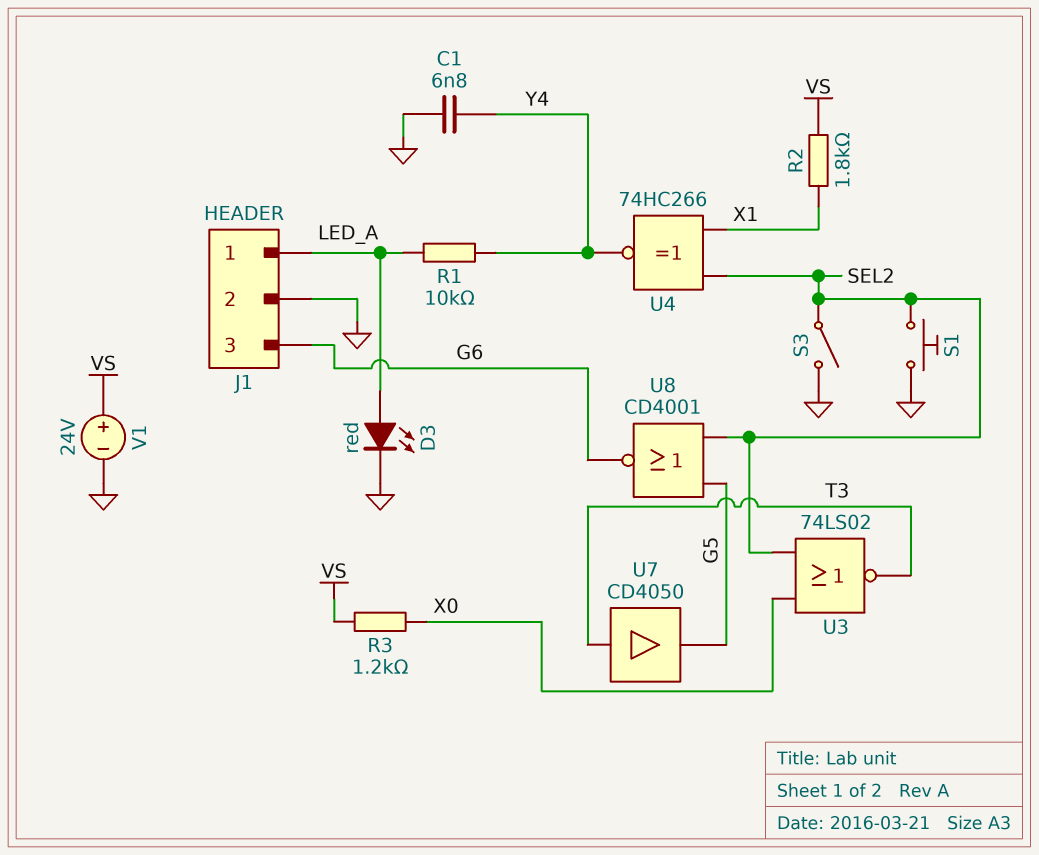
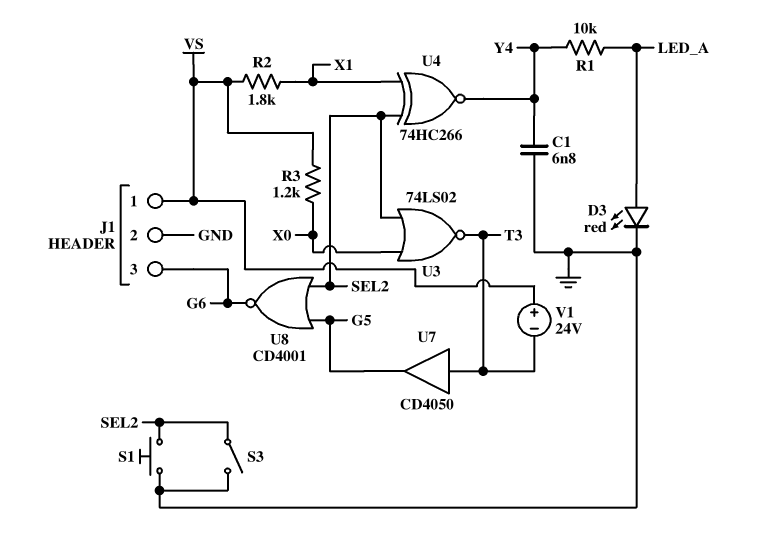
J1 pin 1: LED_A -> VS
V1: 24V (plus VS, minus GND) -> 24V (plus VS, minus T3)

